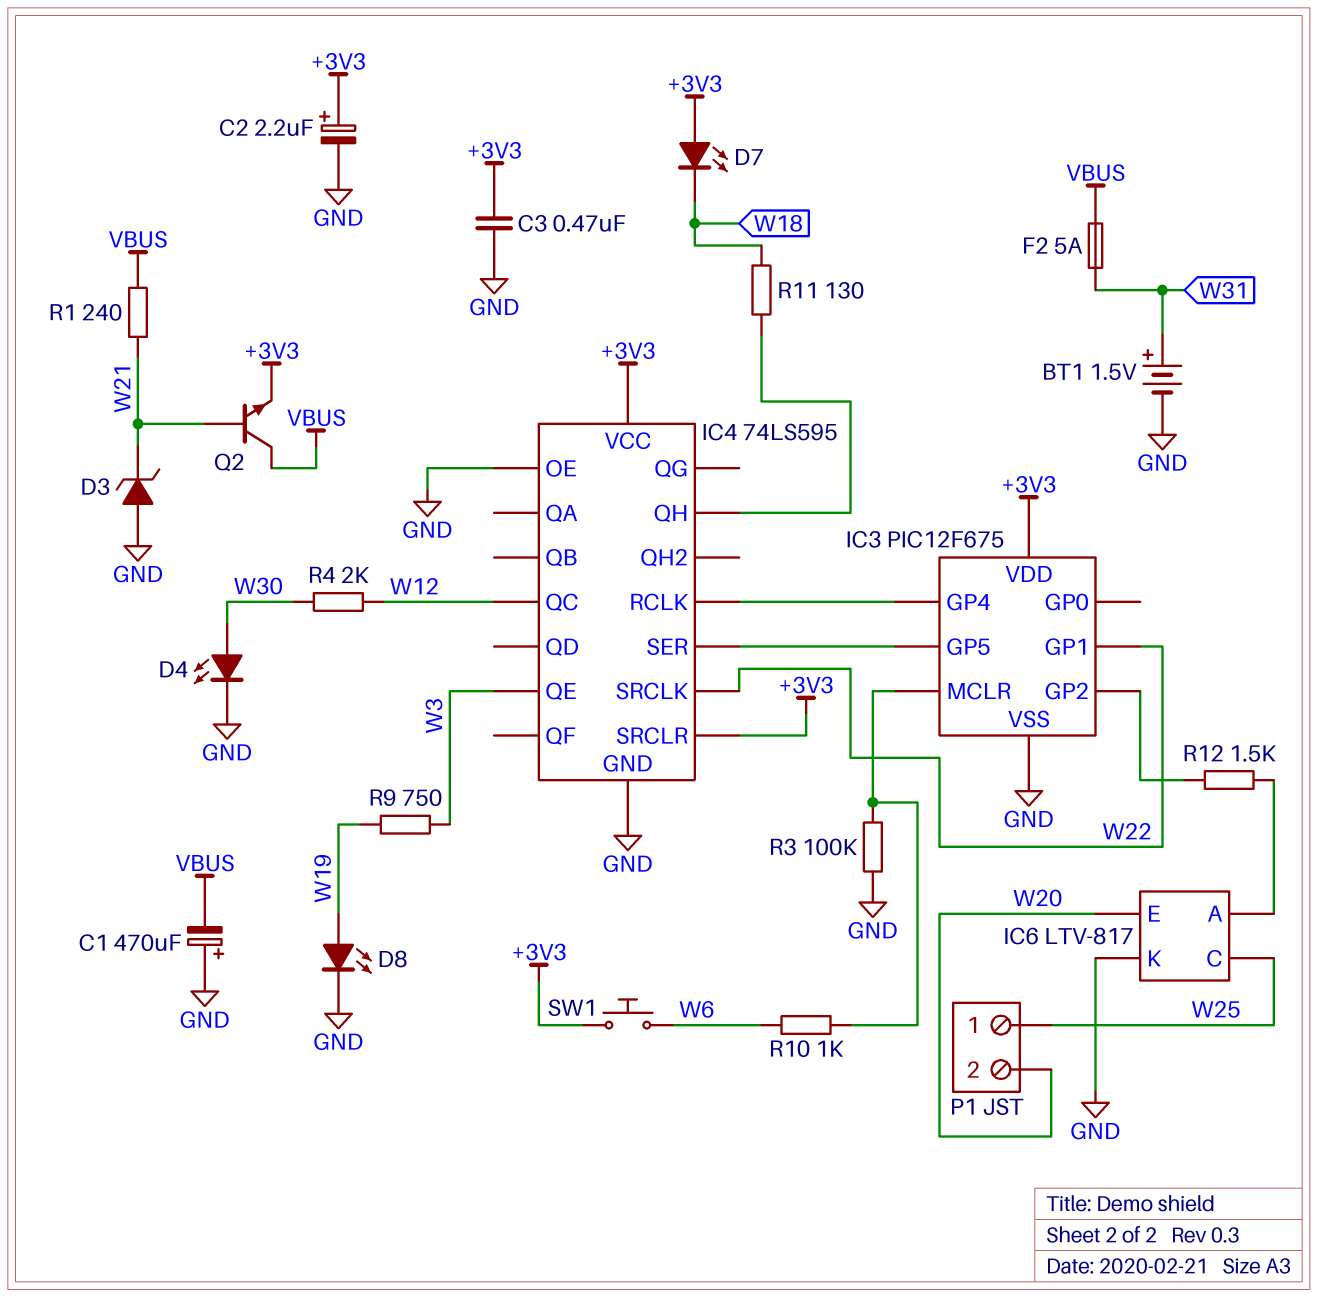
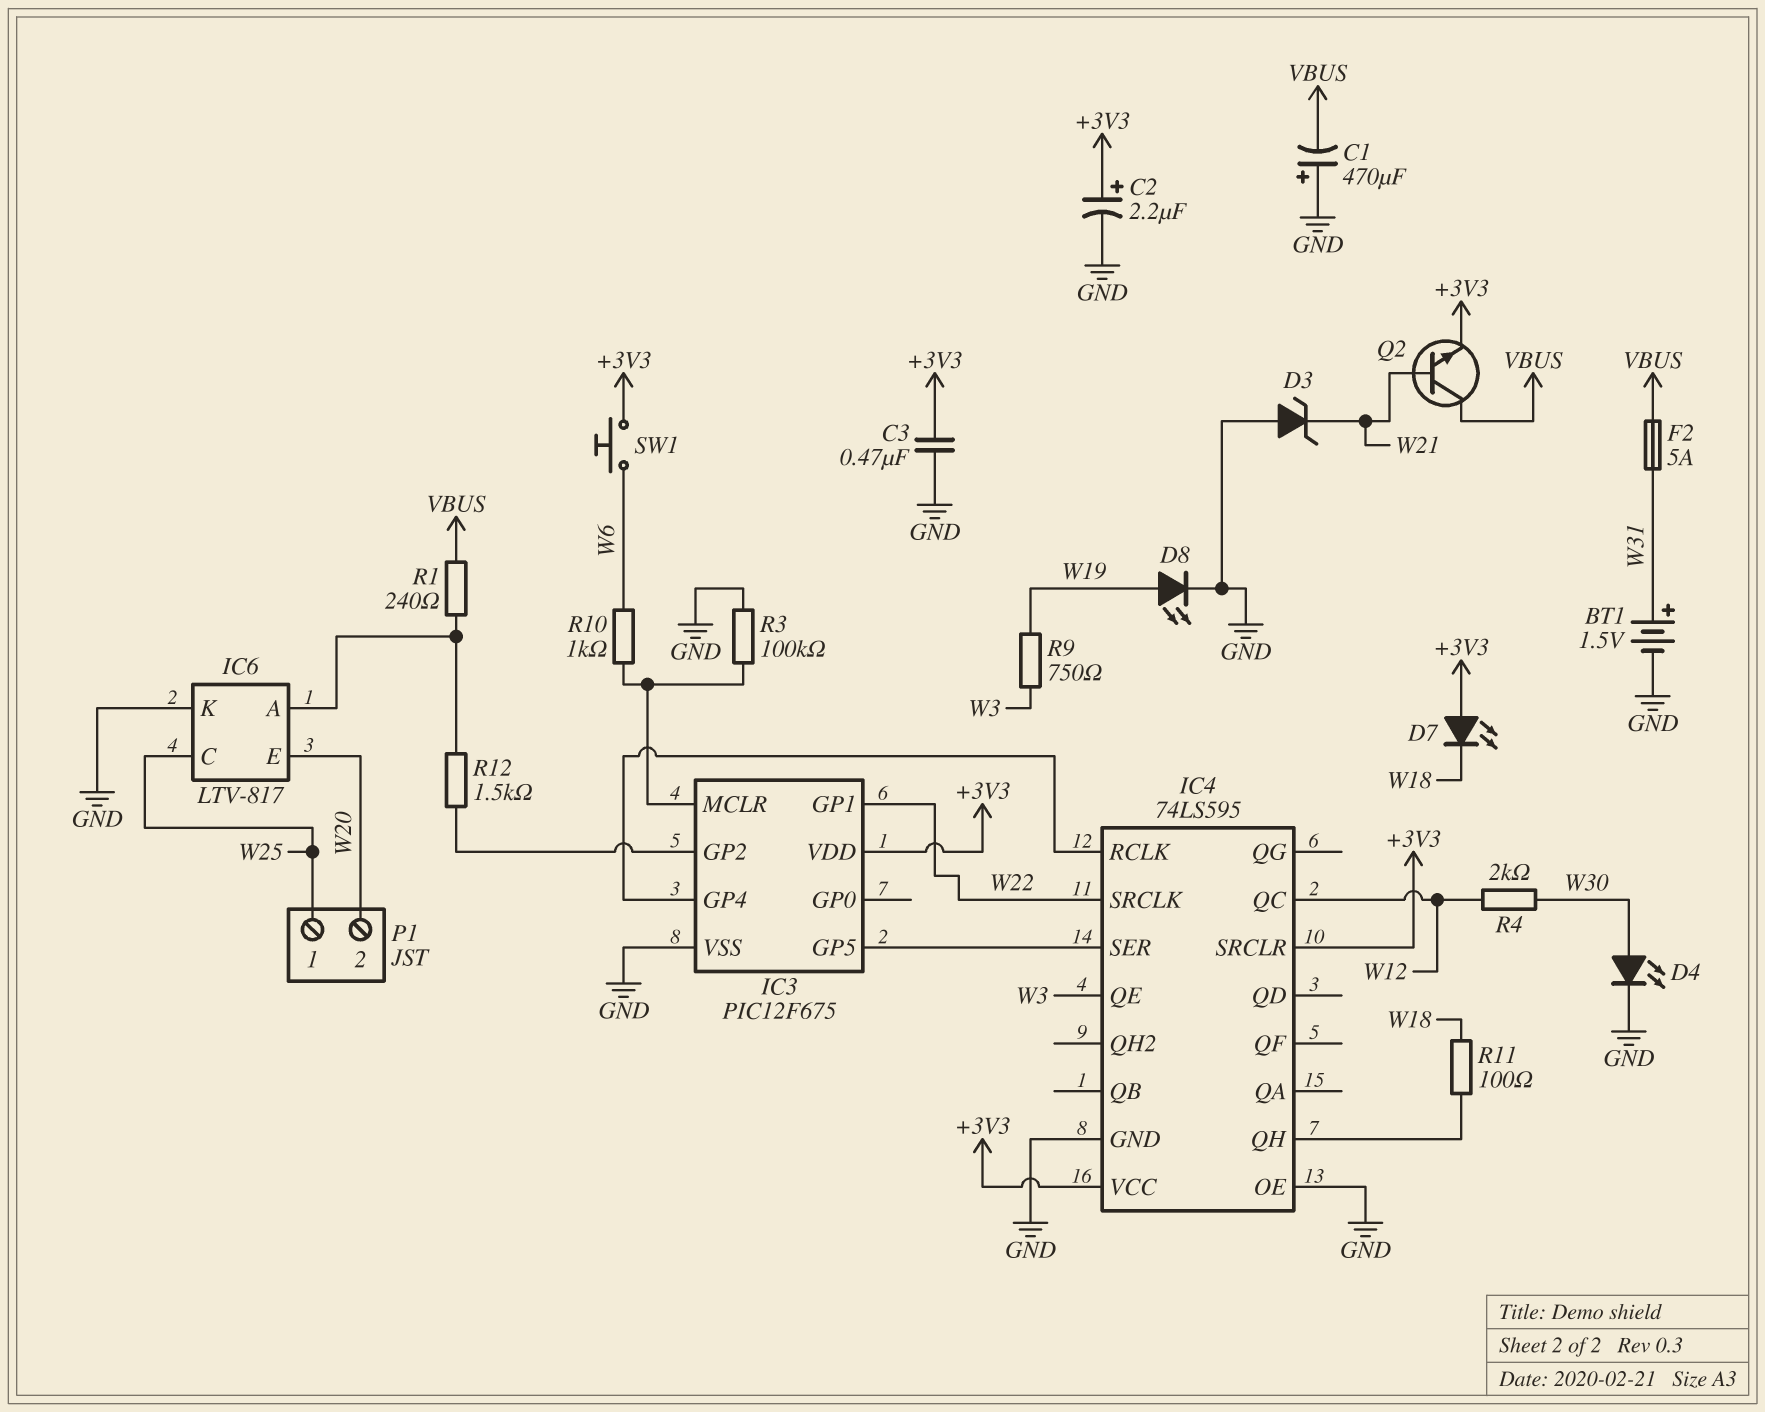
R1: 240 (VBUS, W21) -> 240 (IC6/A, VBUS)
R11: 130 (IC4/QH, W18) -> 100 (IC4/QH, W18)

